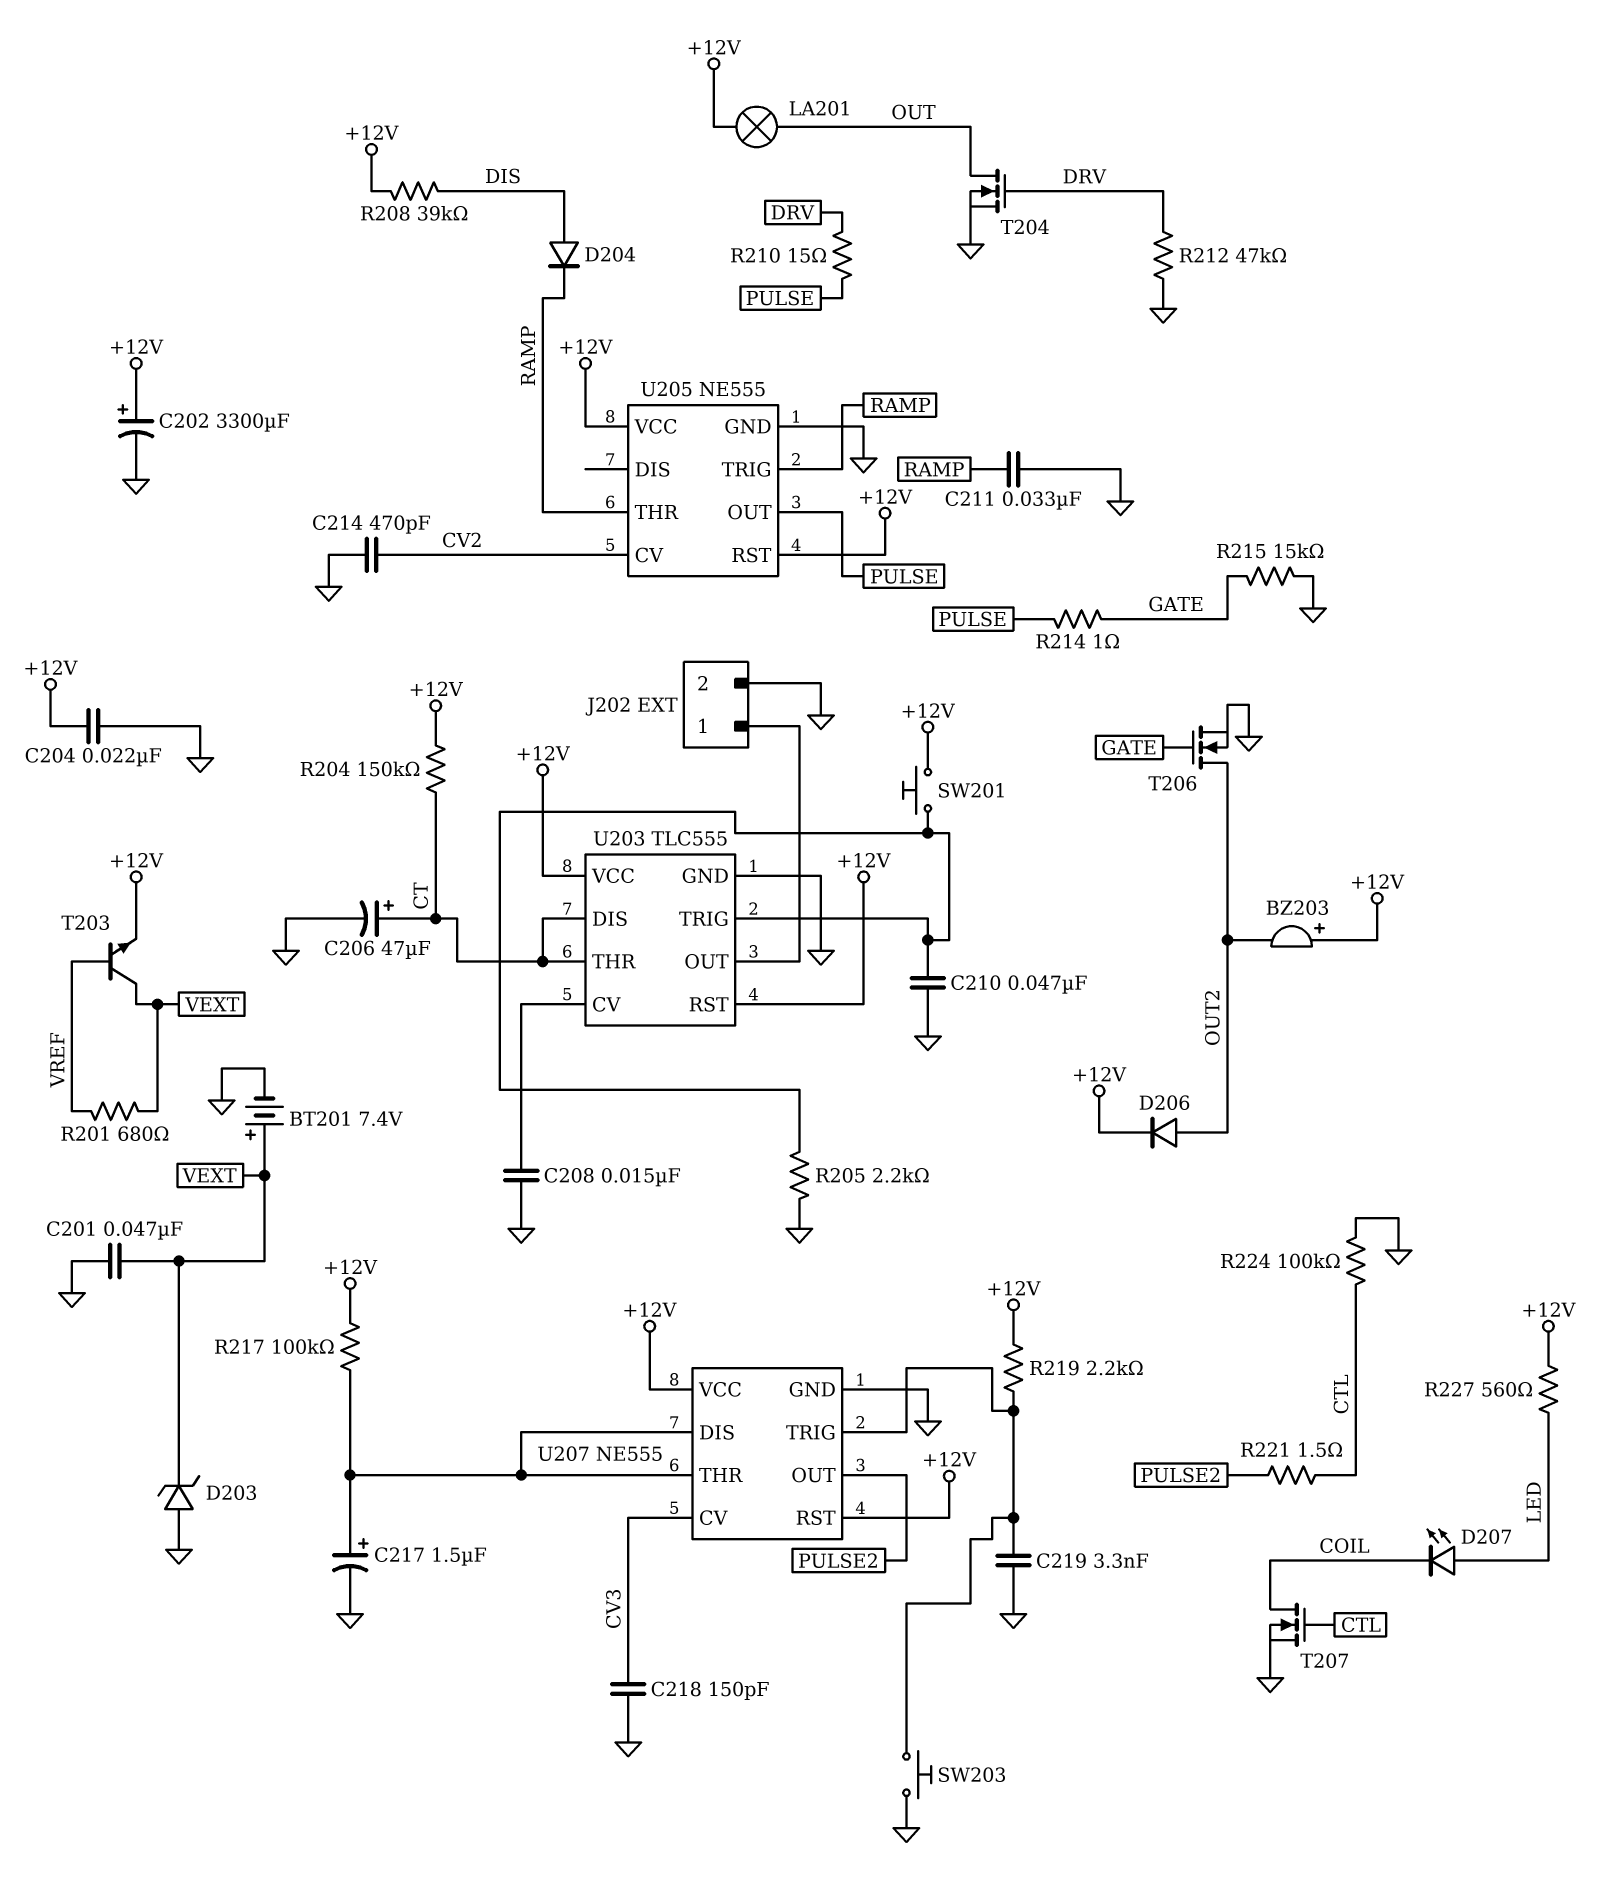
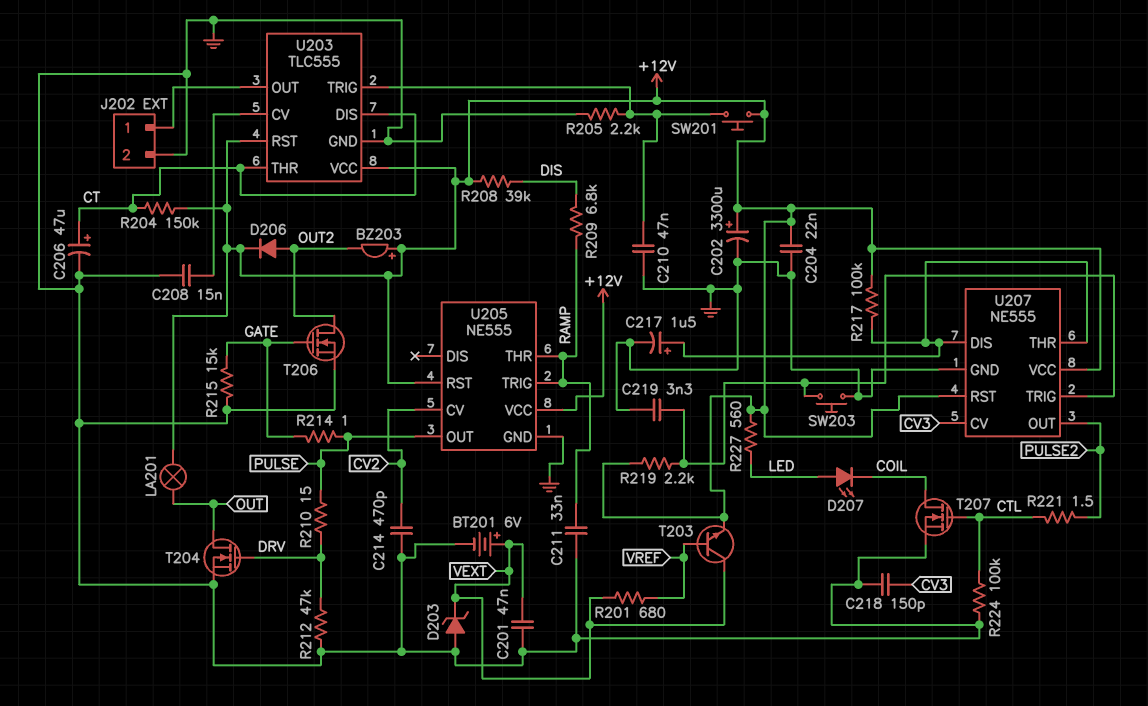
BT201: 7.4V (plus VEXT, minus GND) -> 6V (plus VEXT, minus GND)
D204: diode (A DIS, K RAMP) -> none
R209: none -> 6.8k (DIS, RAMP)

